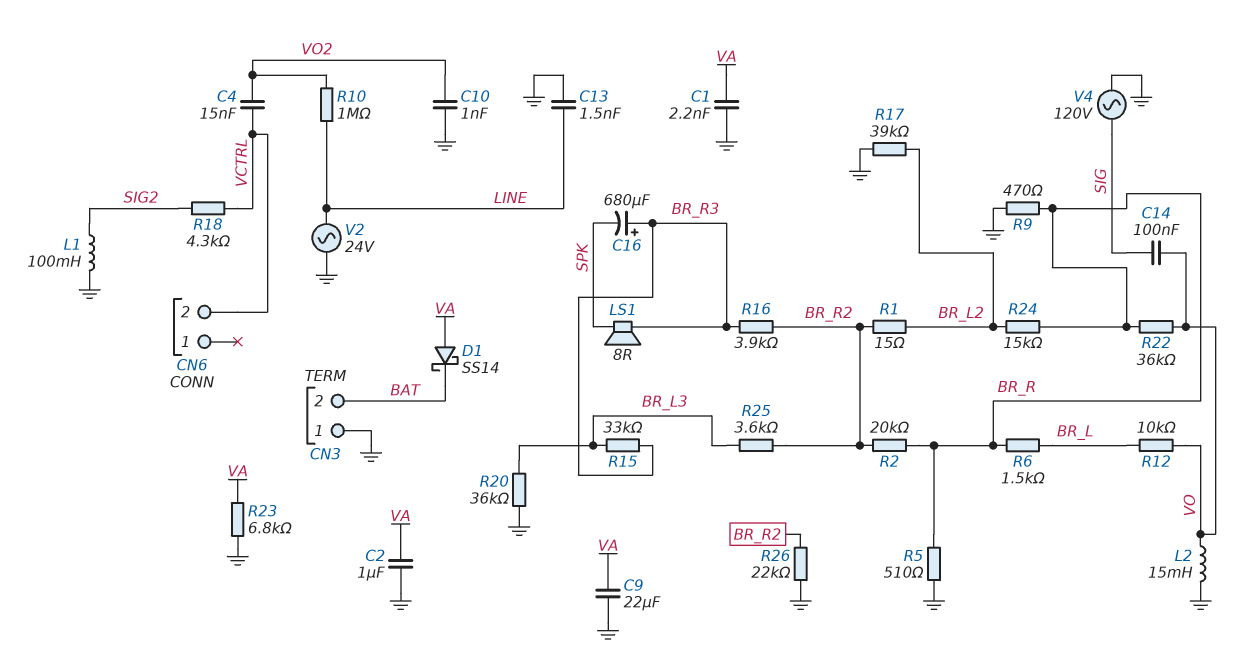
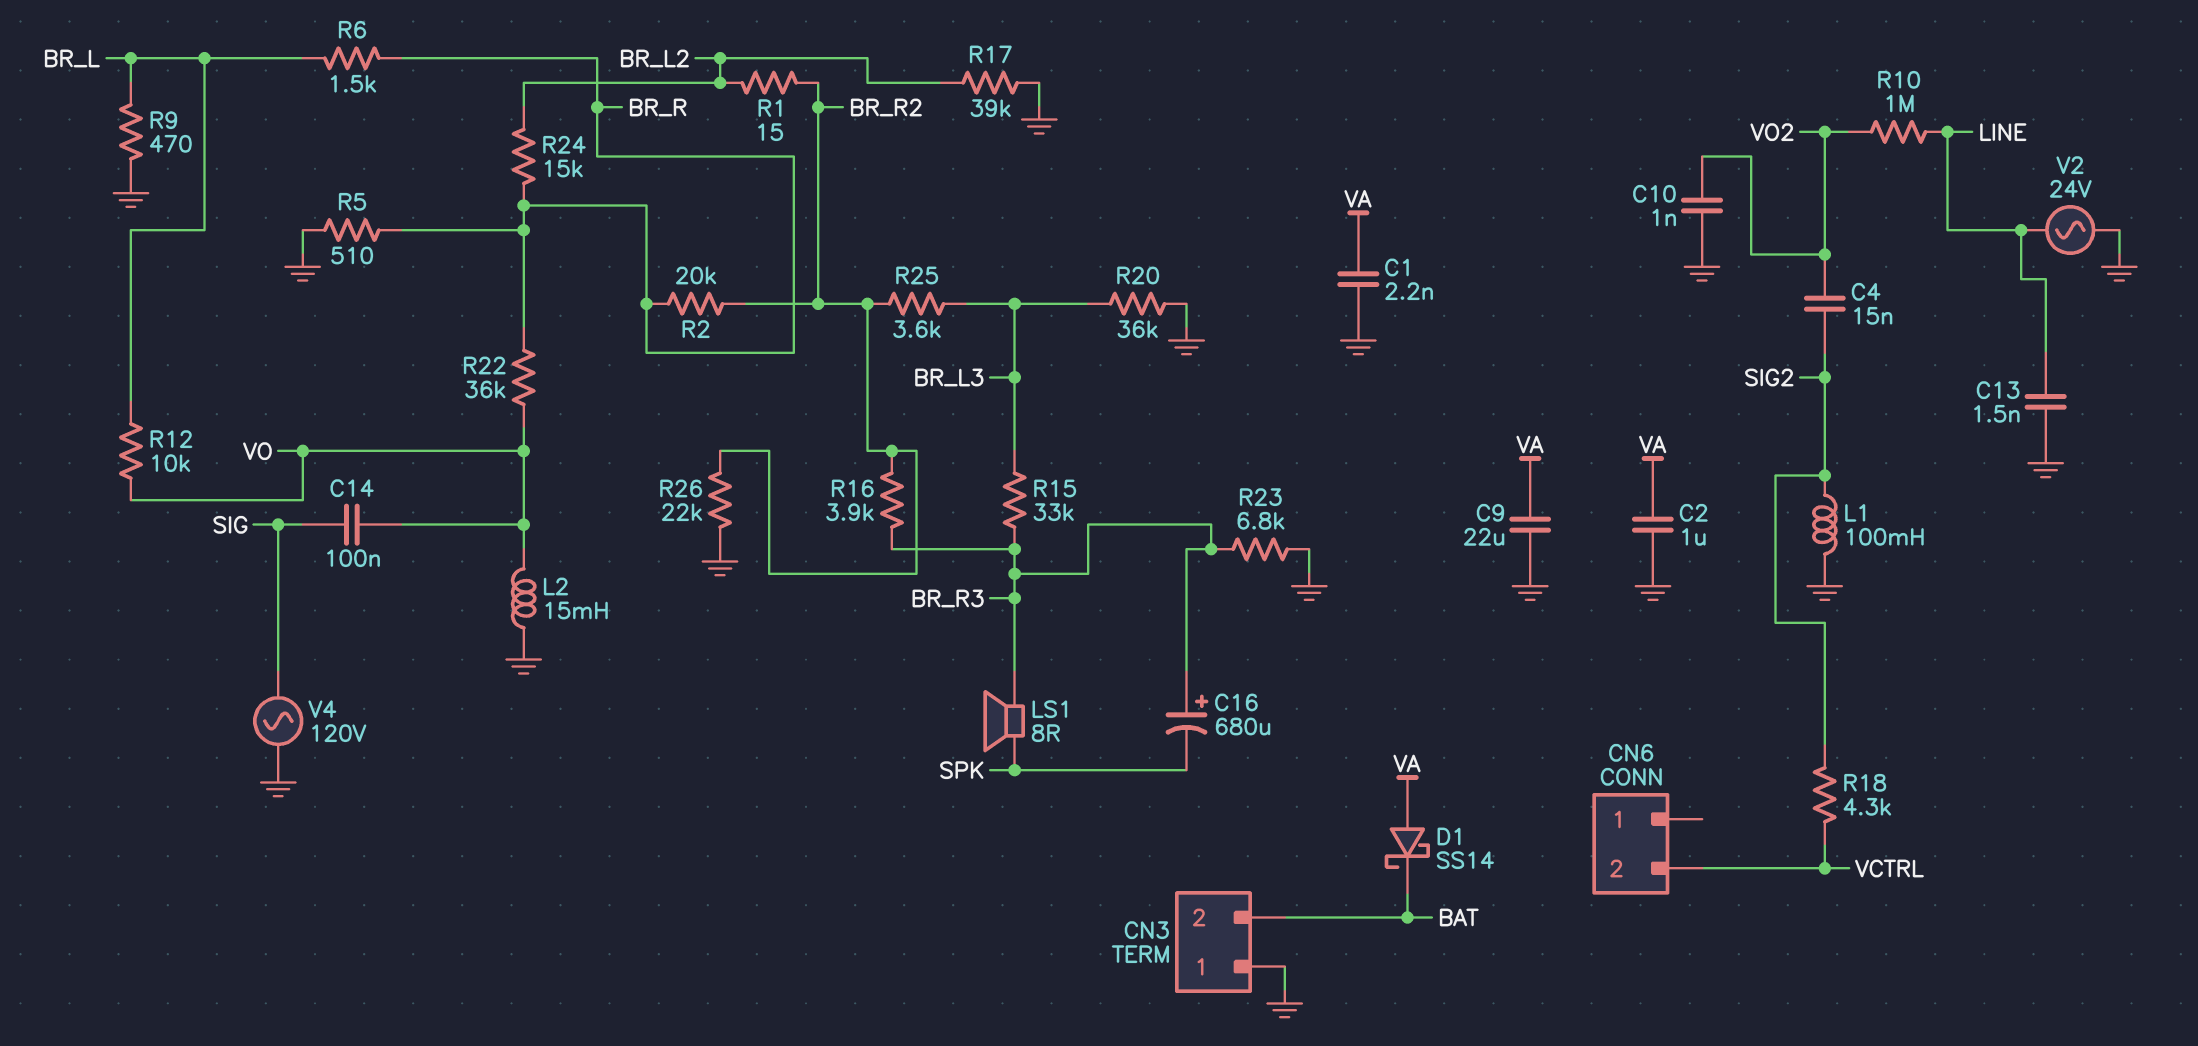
C4: 15nF (VCTRL, VO2) -> 15nF (SIG2, VO2)
R9: 470 (BR_R, GND) -> 470 (BR_L, GND)
R23: 6.8k (GND, VA) -> 6.8k (BR_R3, GND)

